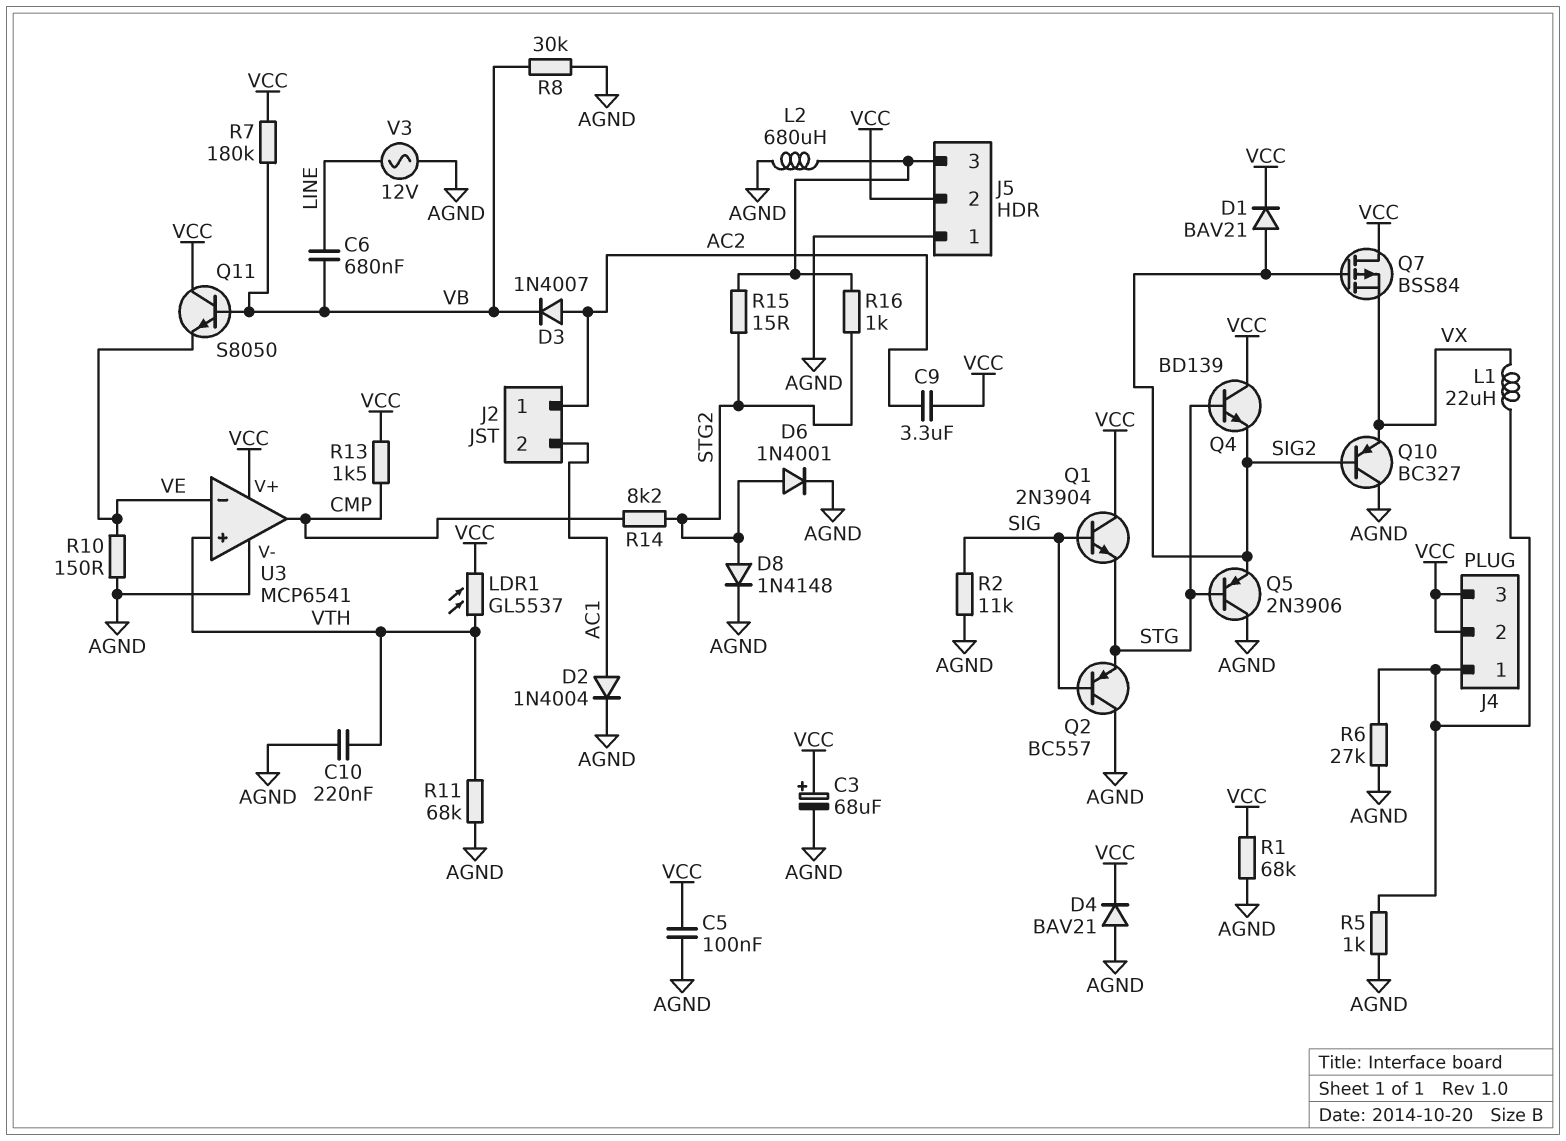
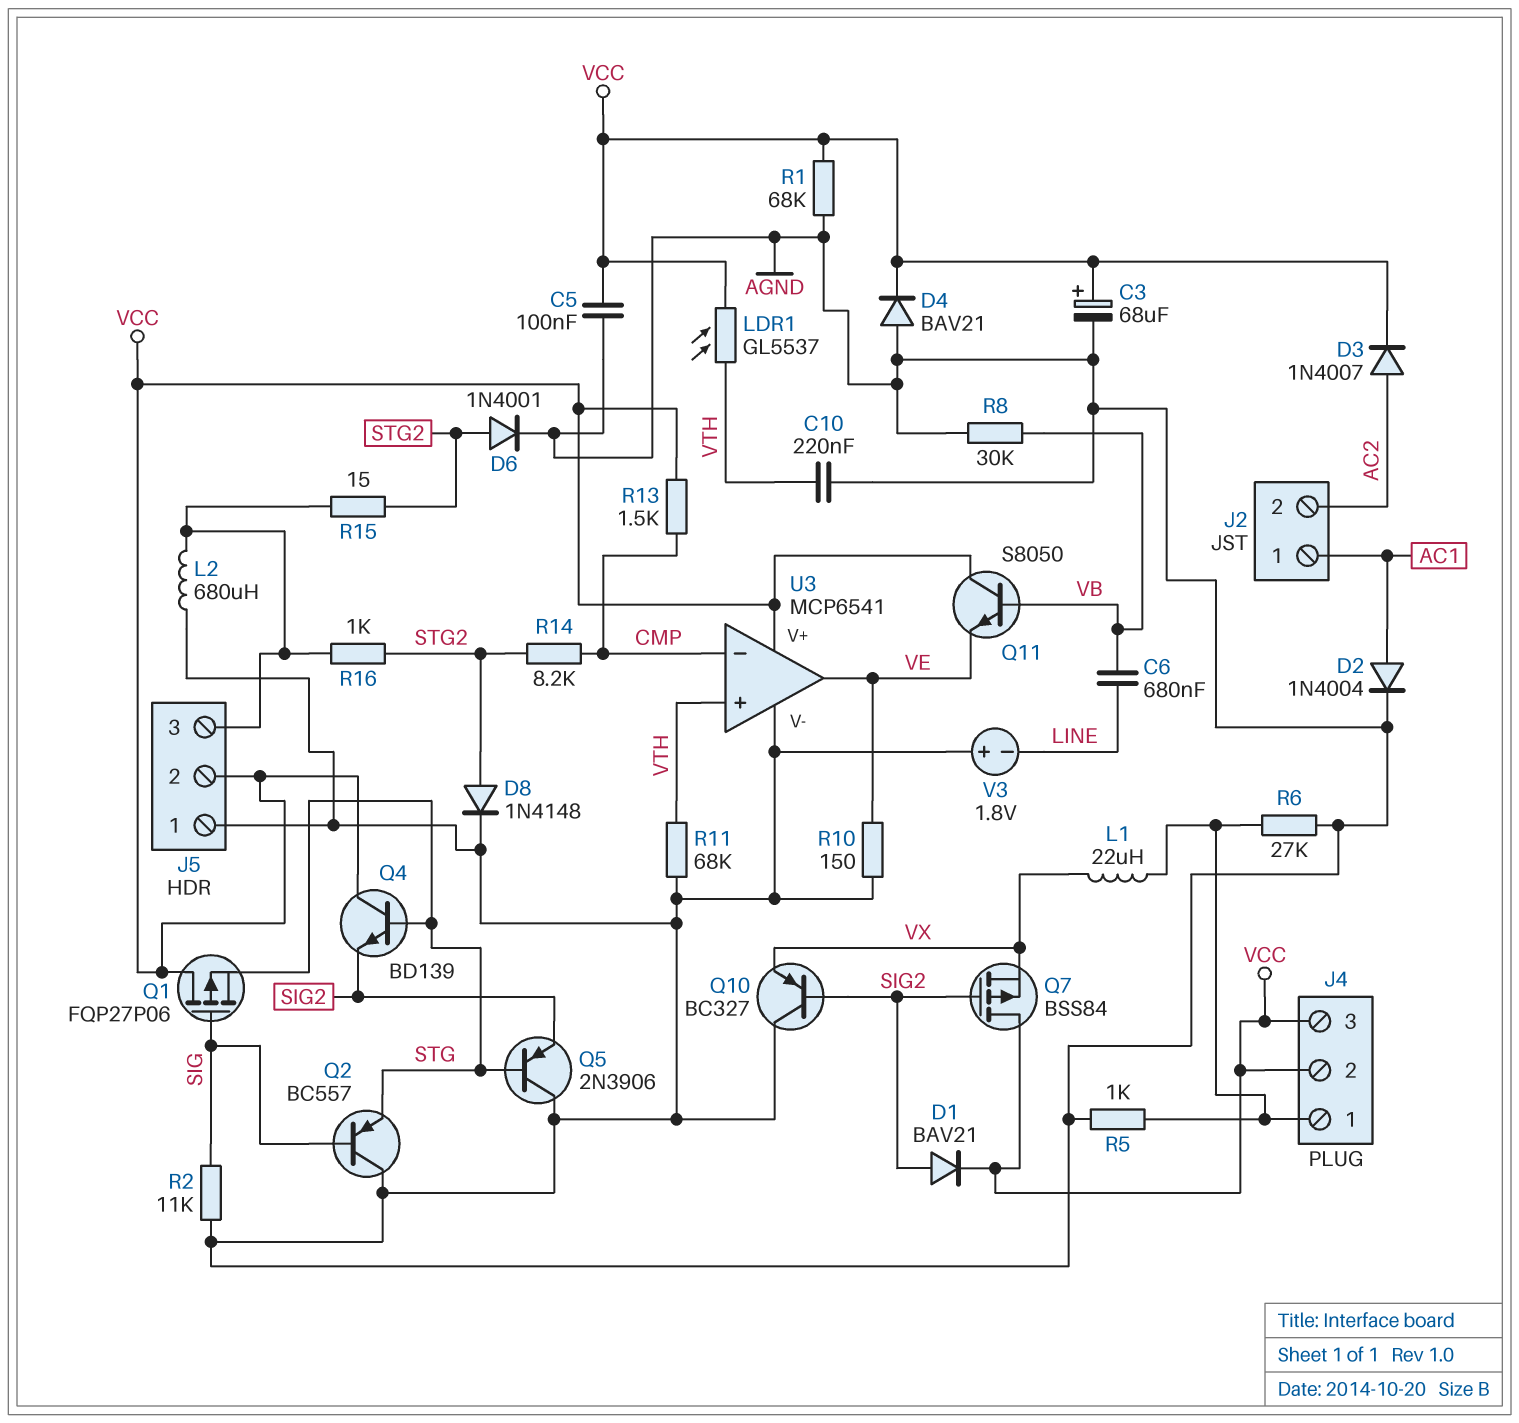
C9: 3.3uF (AC2, VCC) -> none
D3: diode 1N4007 (A AC2, K VB) -> diode 1N4007 (A AC2, K VCC)
J2 pin 1: AC2 -> AC1
J2 pin 2: AC1 -> AC2
Q1: NPN 2N3904 (B SIG, C VCC, E STG) -> PMOS FQP27P06 (G SIG, D VCC, S STG)
R7: 180k (VB, VCC) -> none
U3 pin in-: VE -> CMP
U3 pin out: CMP -> VE
V3: AC 12V (AGND, LINE) -> 1.8V (plus AGND, minus LINE)

